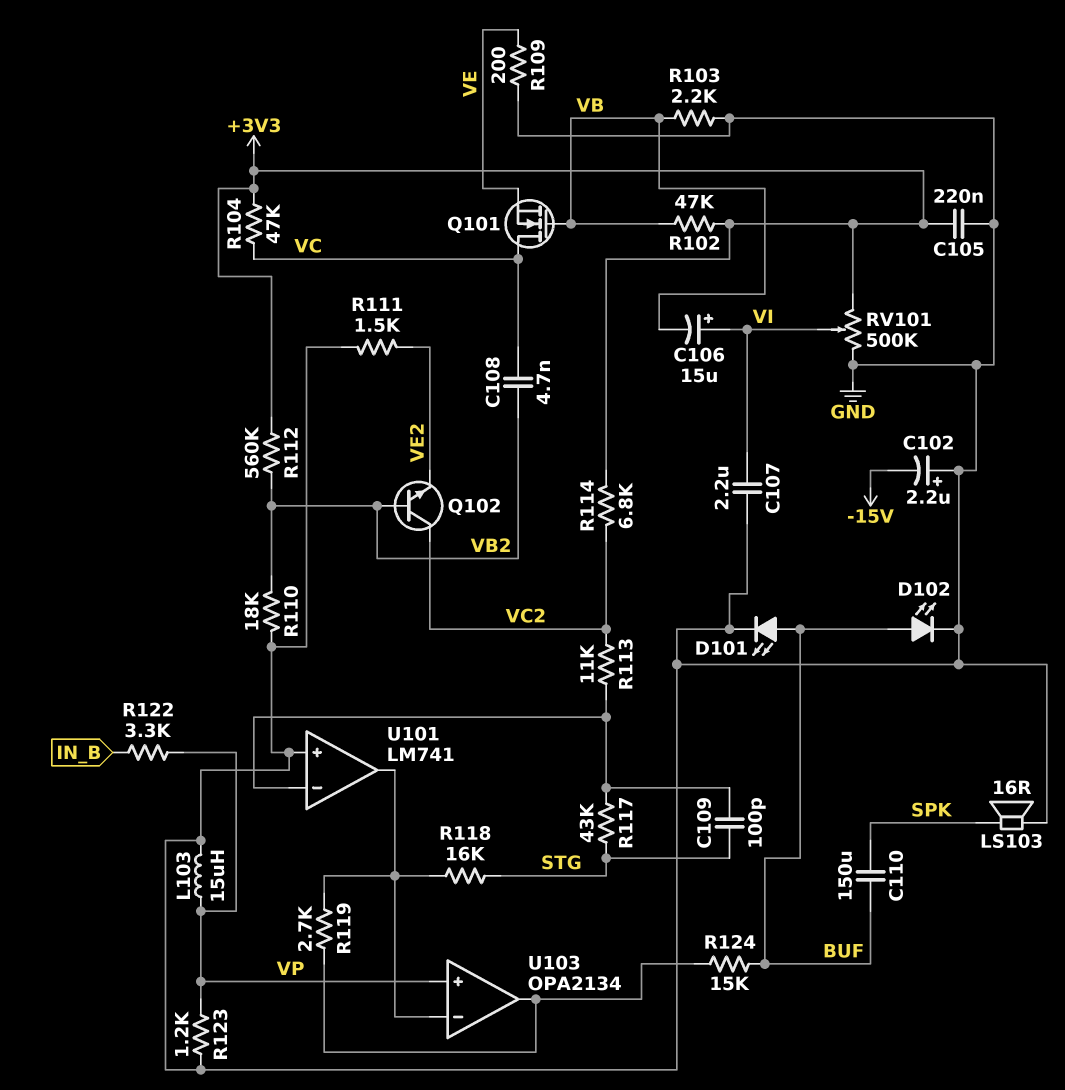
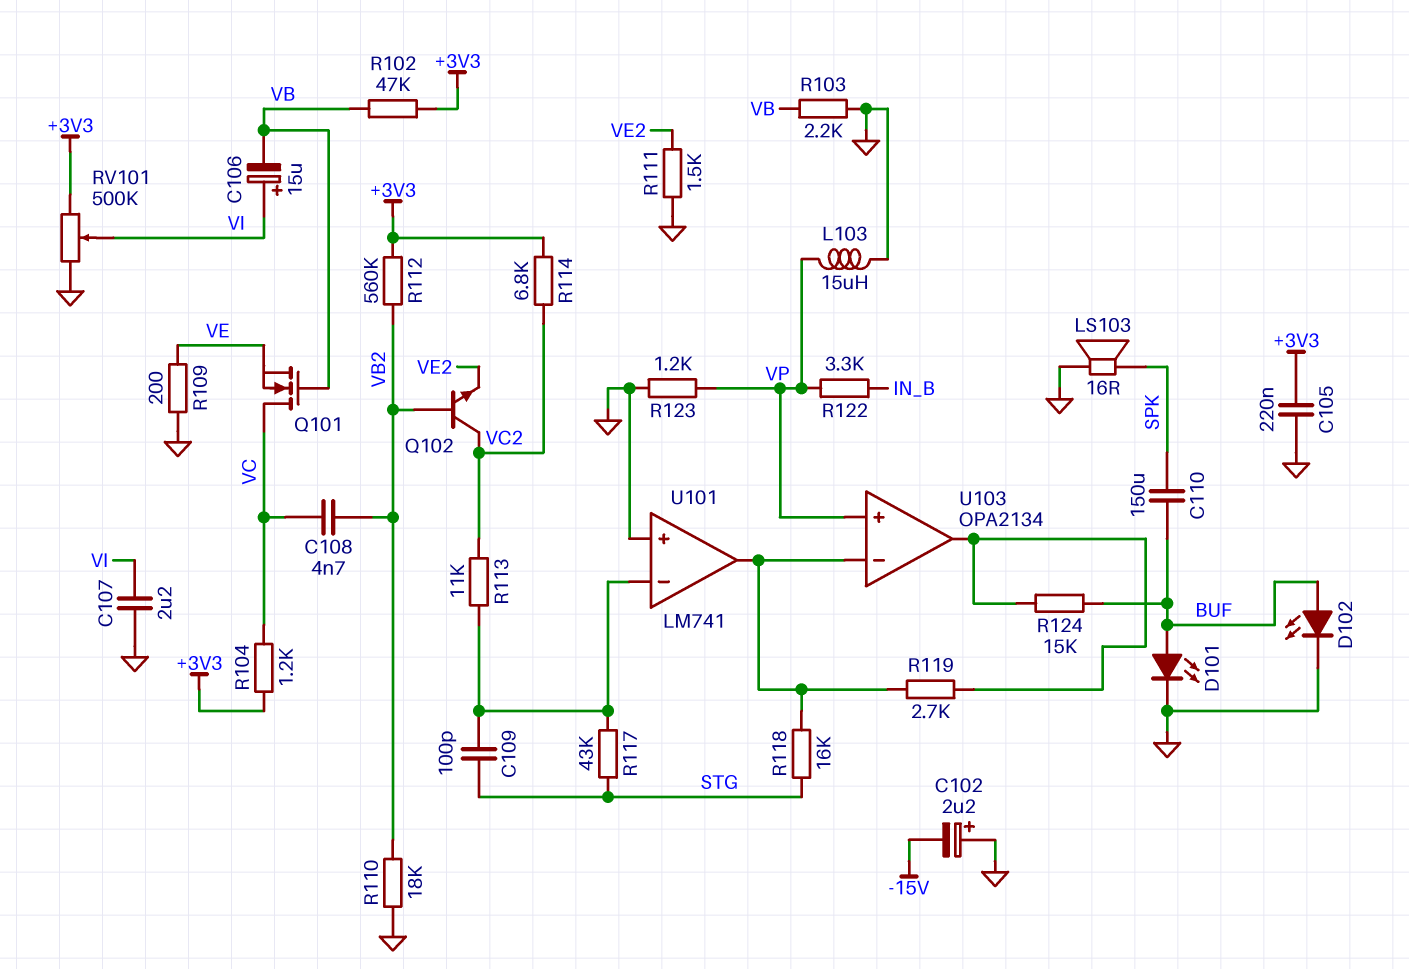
R104: 47k (+3V3, VC) -> 1.2k (+3V3, VC)

